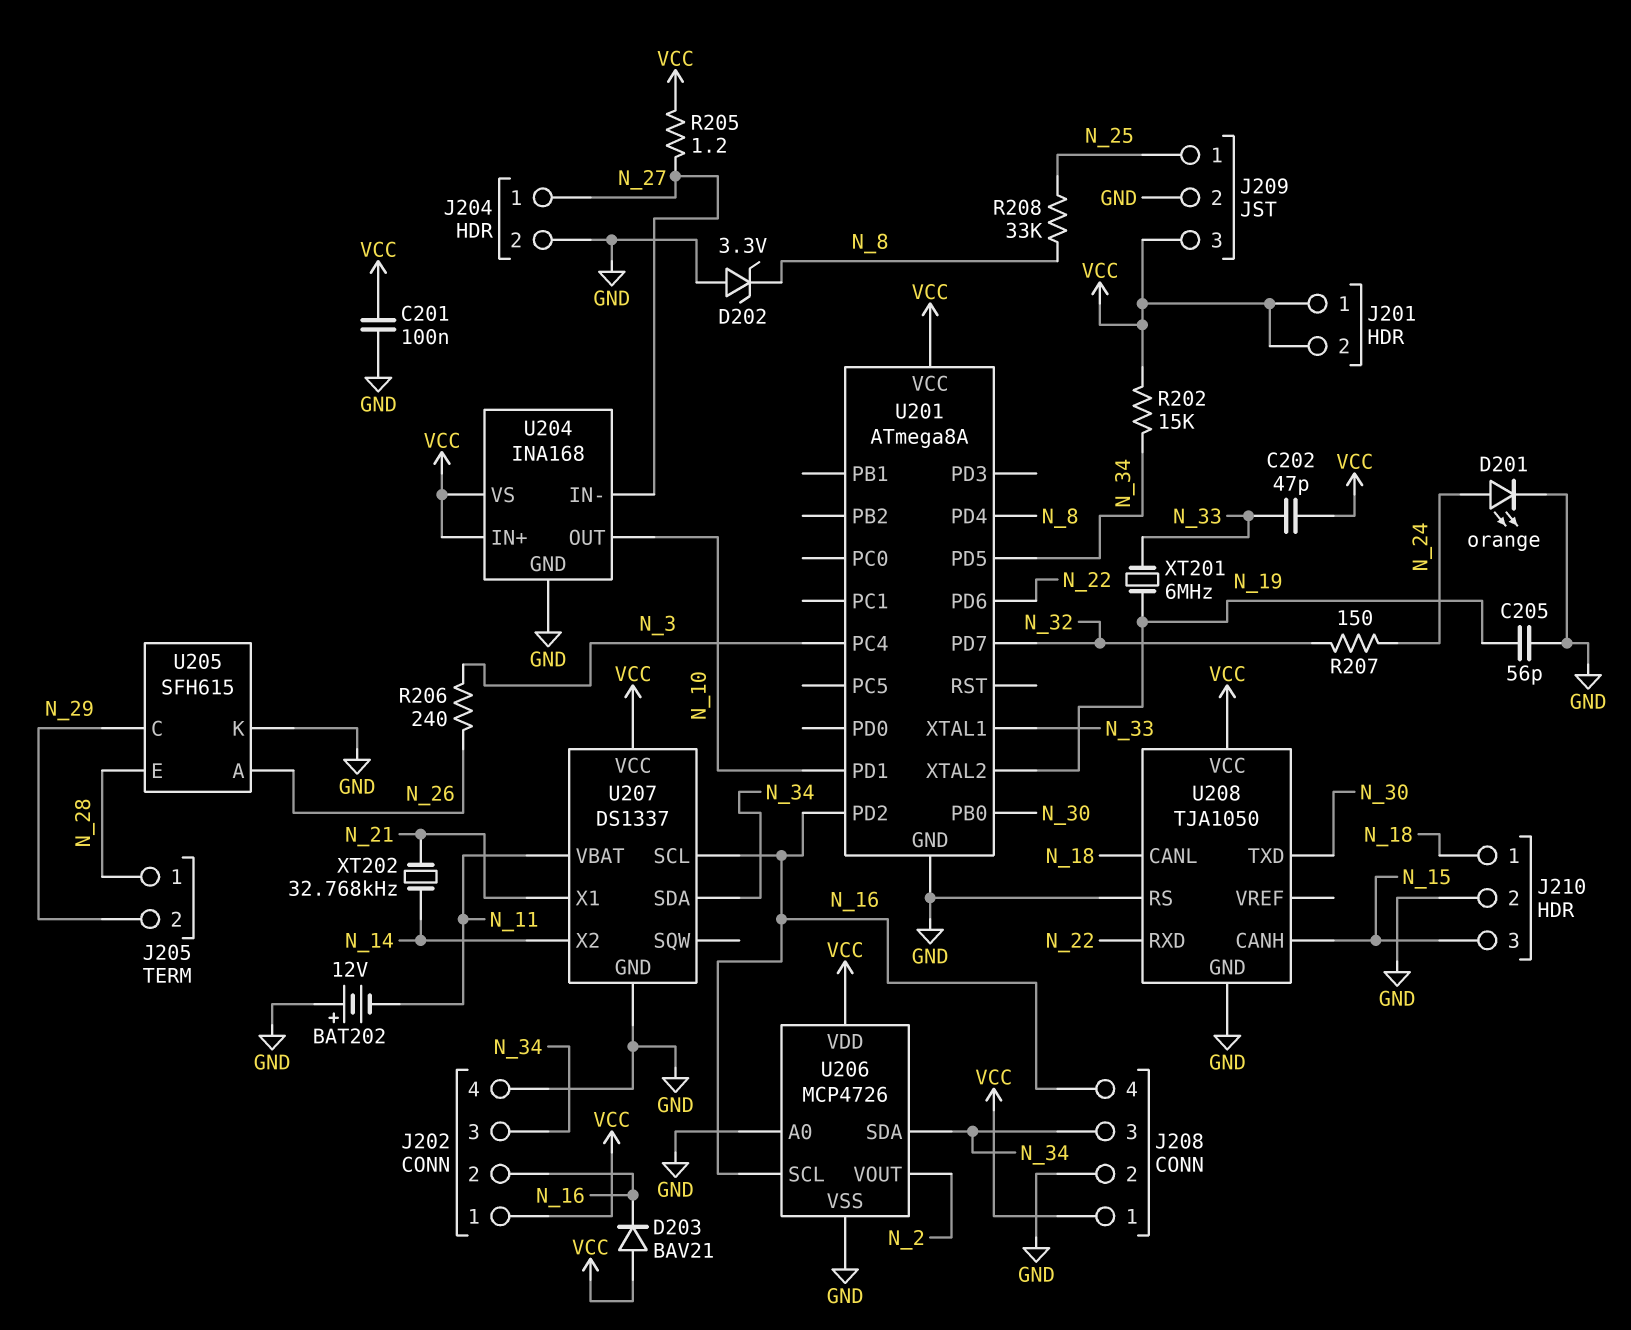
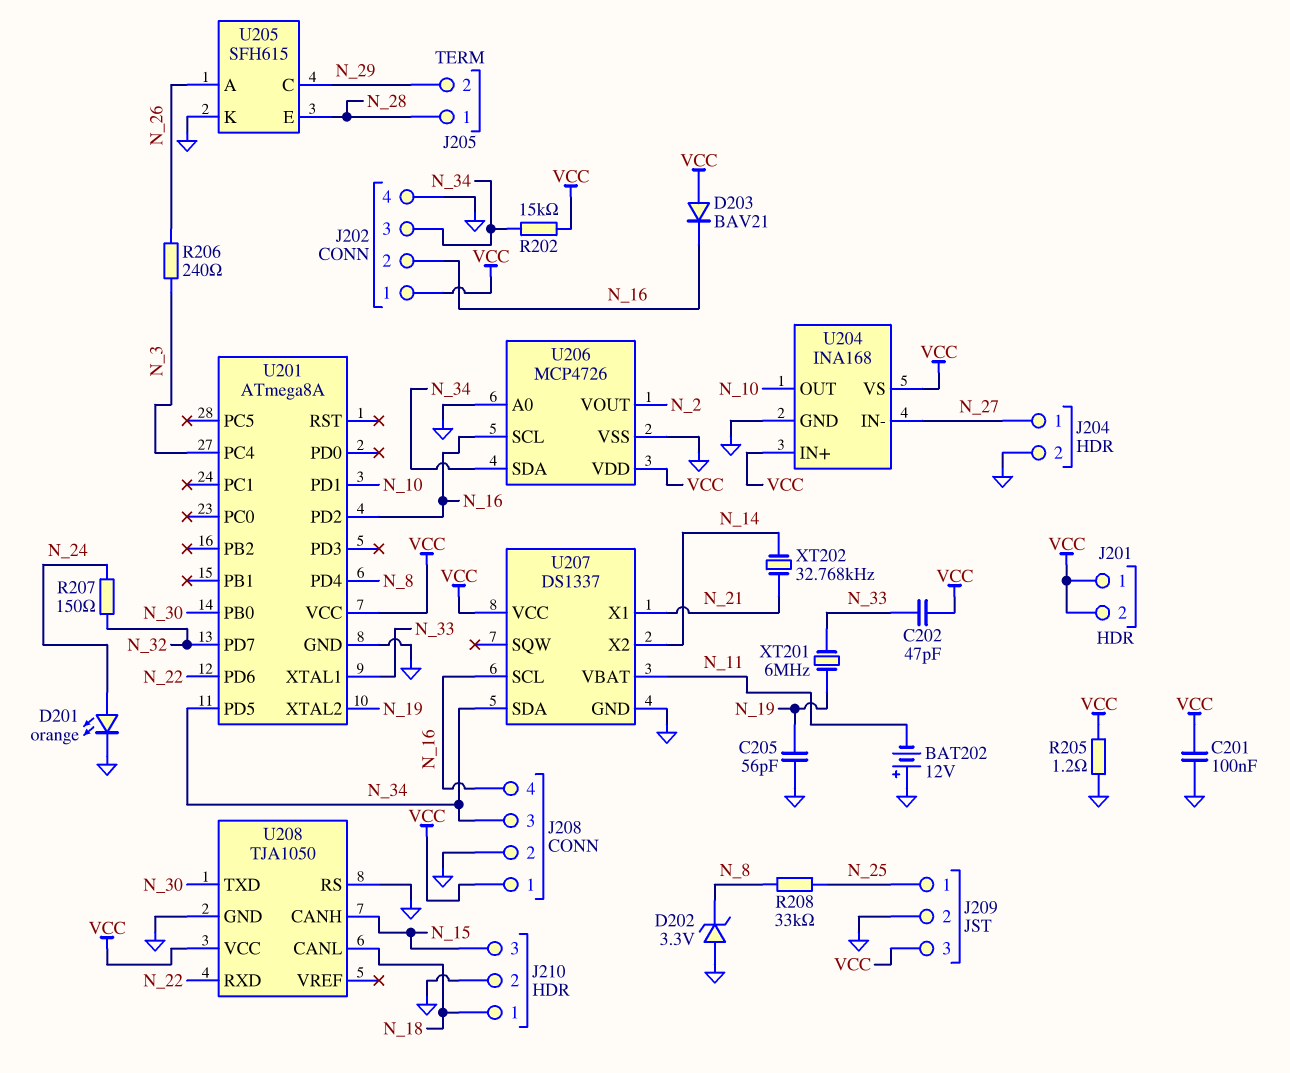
R205: 1.2 (N_27, VCC) -> 1.2 (GND, VCC)

